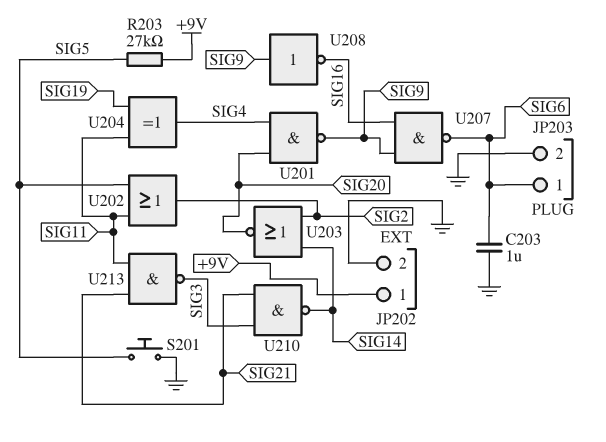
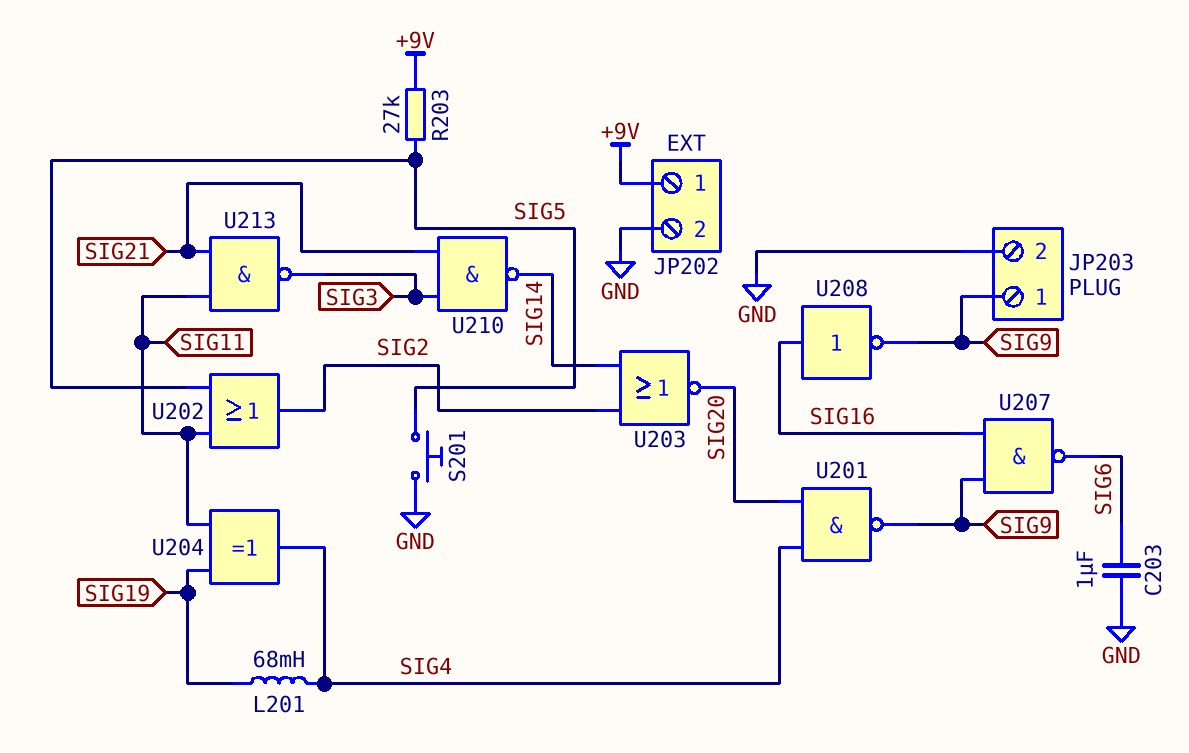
JP203 pin 1: SIG6 -> SIG9
L201: none -> 68mH (SIG4, SIG19)
U208: NOT (in SIG9, out SIG16) -> NOT (in SIG16, out SIG9)

